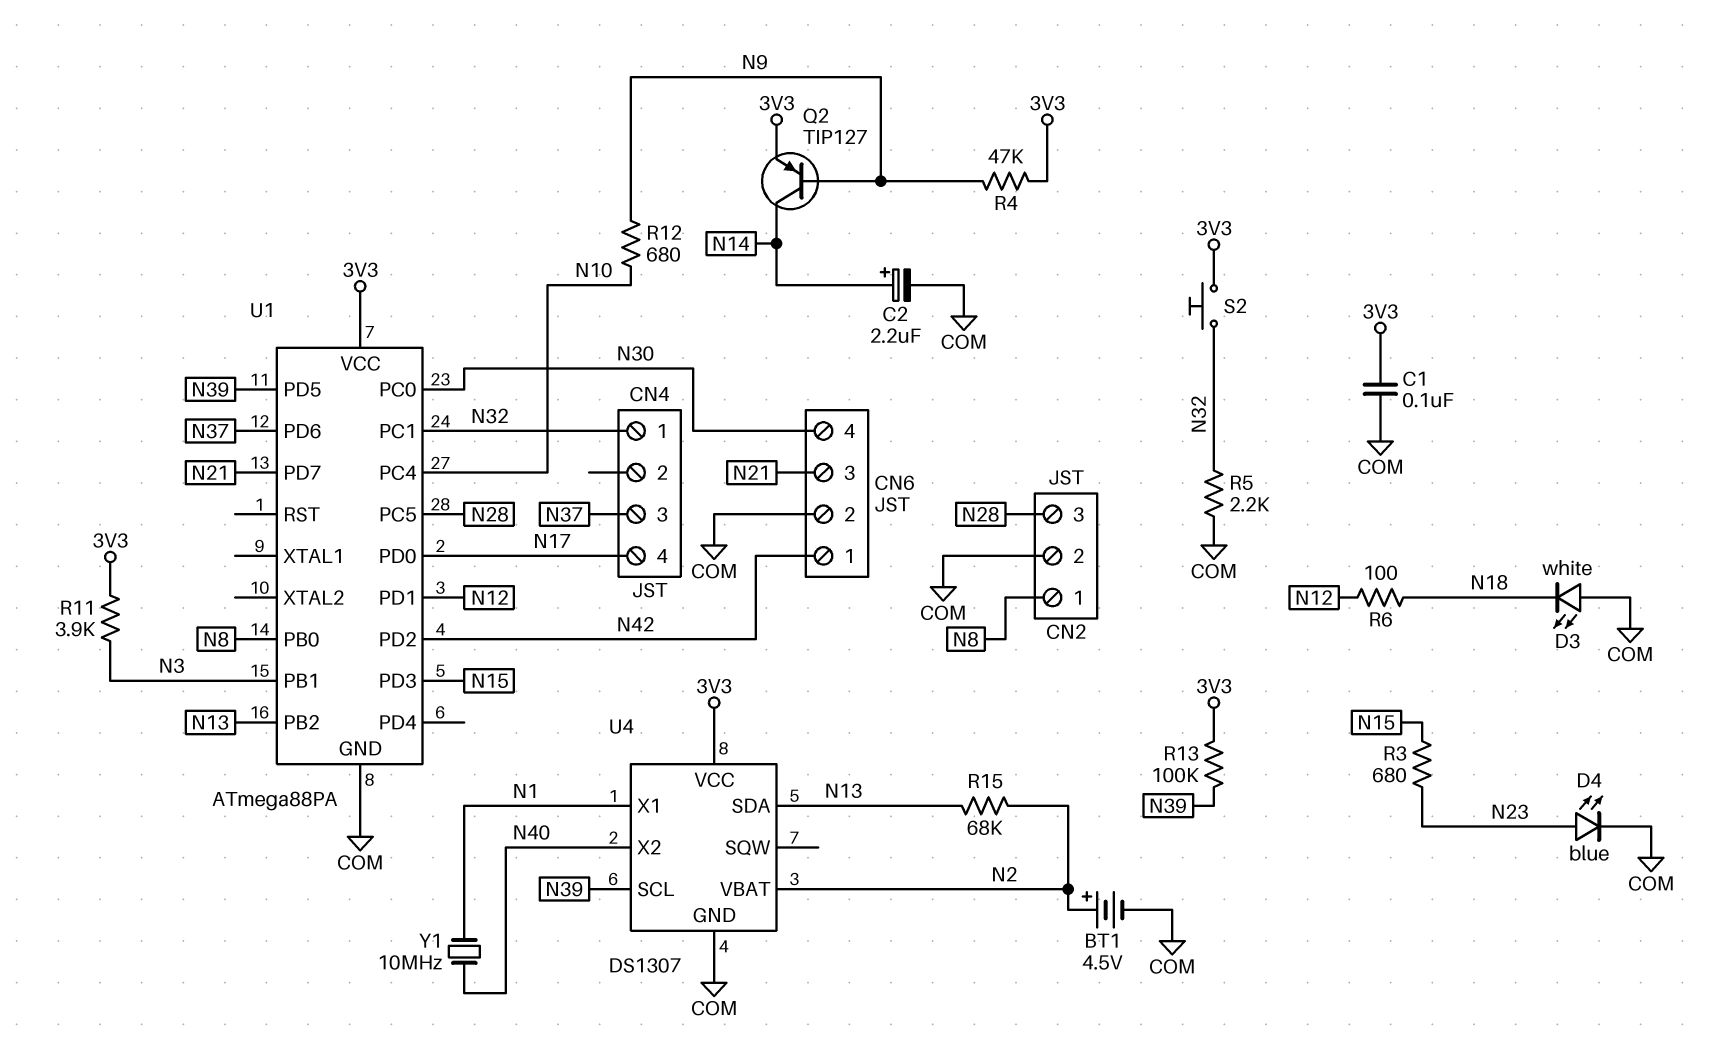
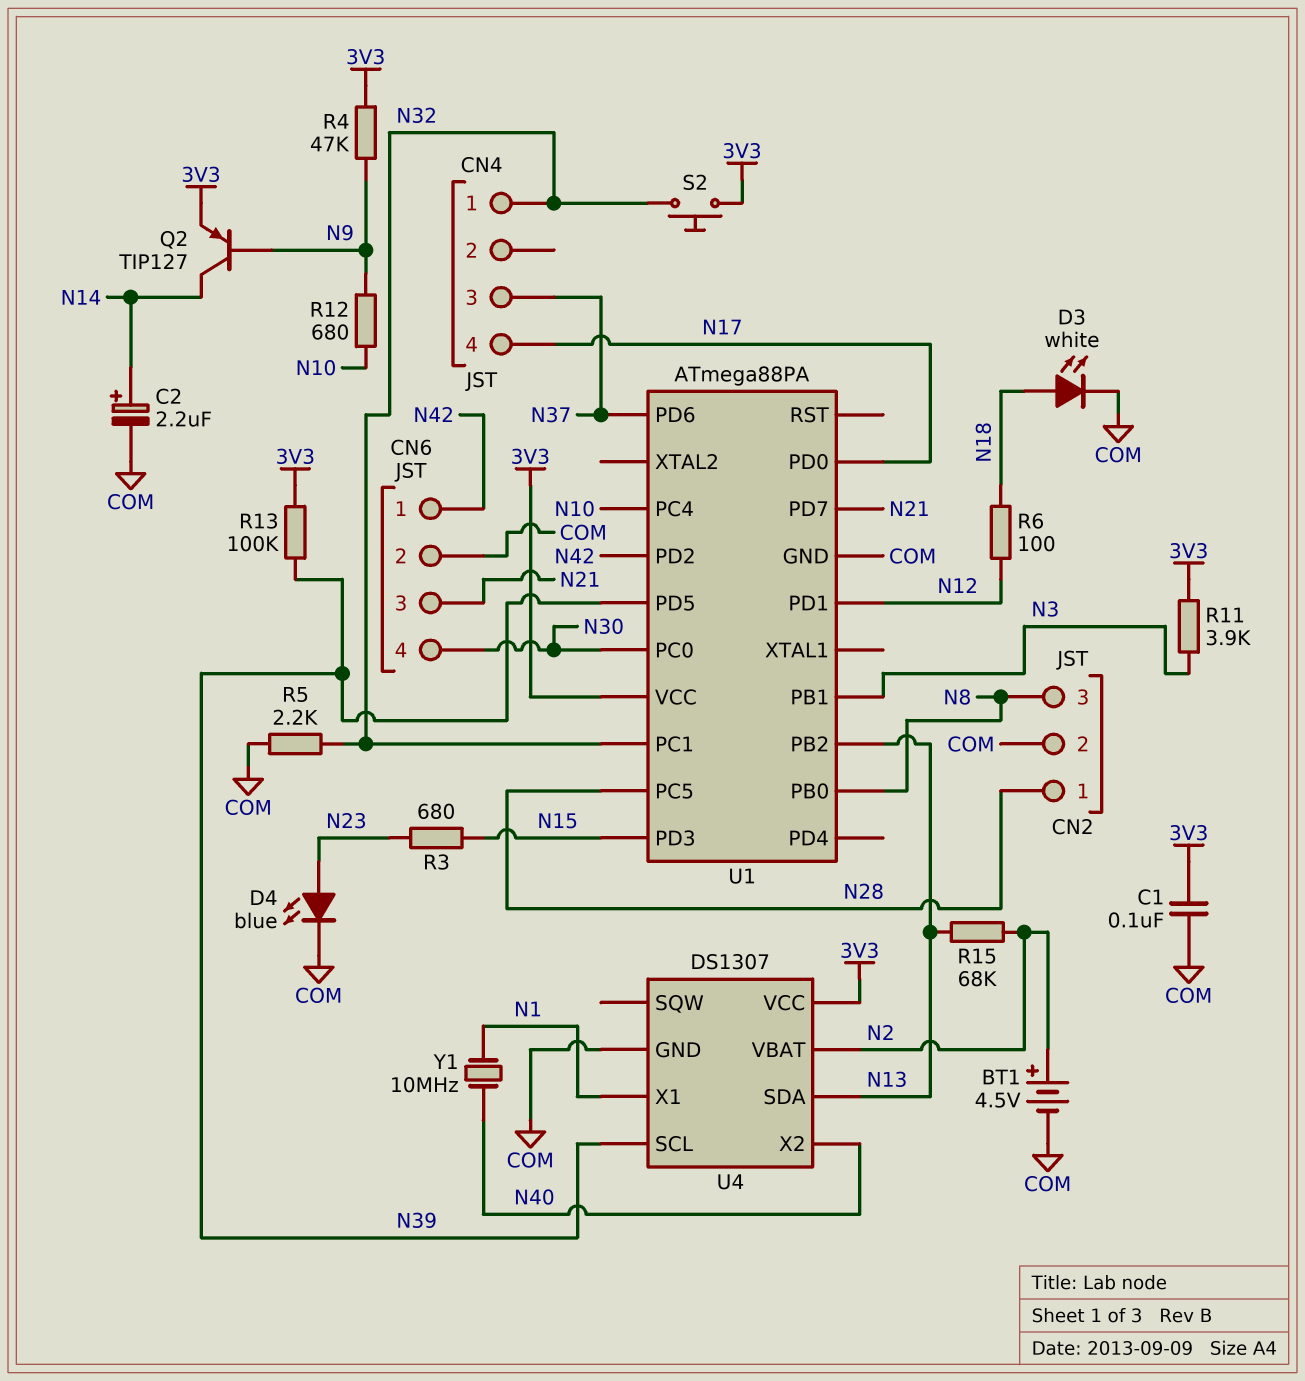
CN2 pin 1: N8 -> N28
CN2 pin 3: N28 -> N8
D3: LED white (A COM, K N18) -> LED white (A N18, K COM)

